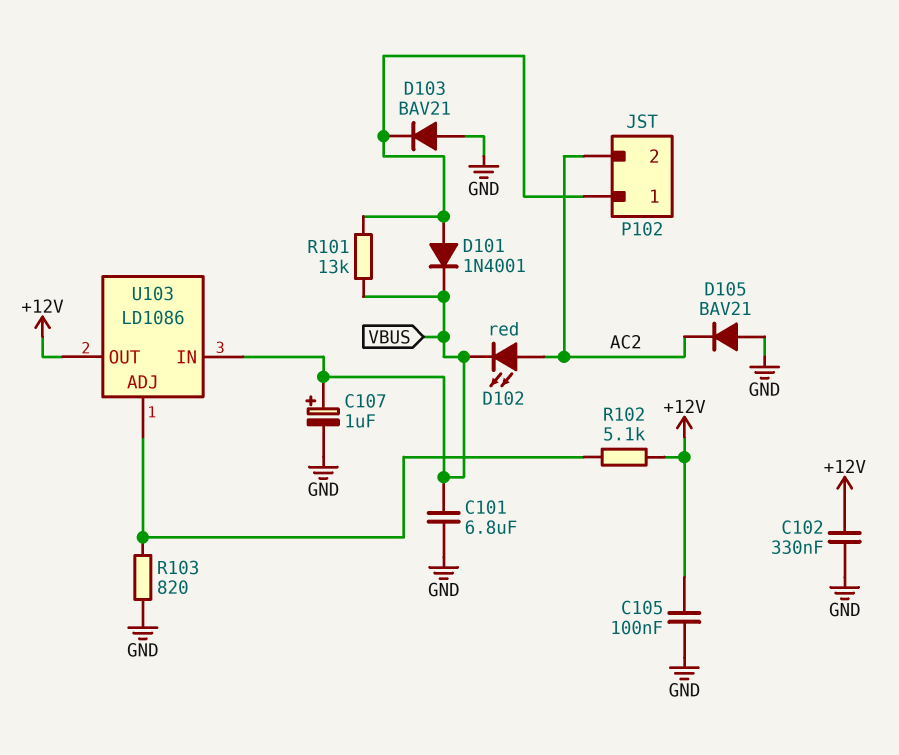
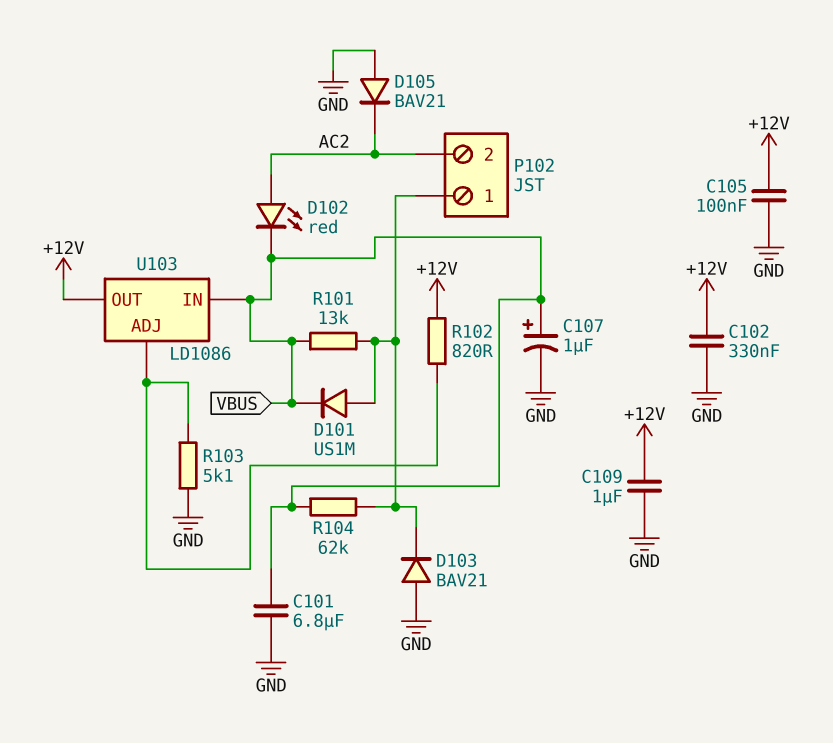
C109: none -> 1uF (+12V, GND)
D101: diode 1N4001 (A P102/1, K VBUS) -> diode US1M (A P102/1, K VBUS)
R102: 5.1k (+12V, U103/ADJ) -> 820 (+12V, U103/ADJ)
R103: 820 (GND, U103/ADJ) -> 5.1k (GND, U103/ADJ)
R104: none -> 62k (P102/1, VBUS)

